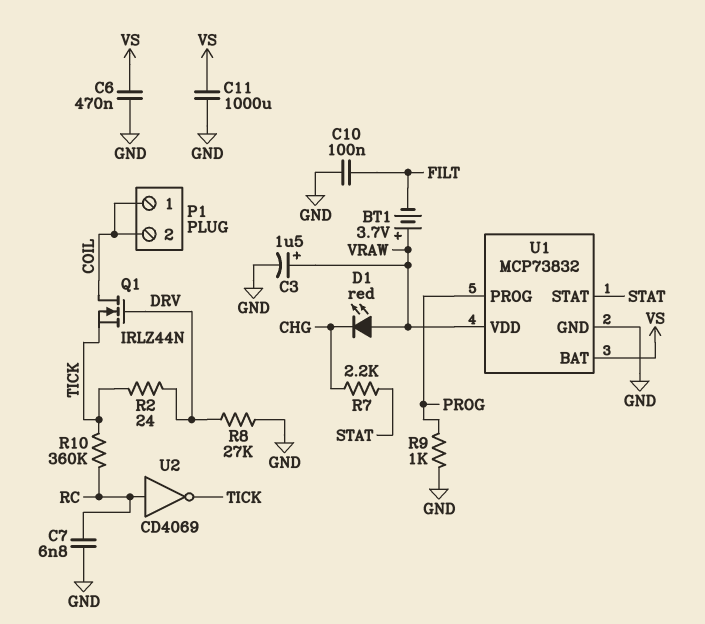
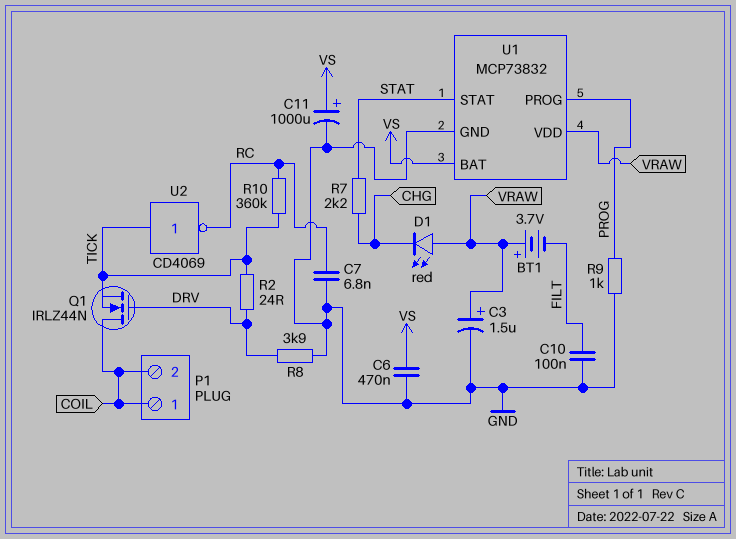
C11: 1000uF (GND, VS) -> 1000uF (plus VS, minus GND)
R8: 27k (DRV, GND) -> 3.9k (DRV, GND)
U2: NOT CD4069 (in RC, out TICK) -> NOT CD4069 (in TICK, out RC)

